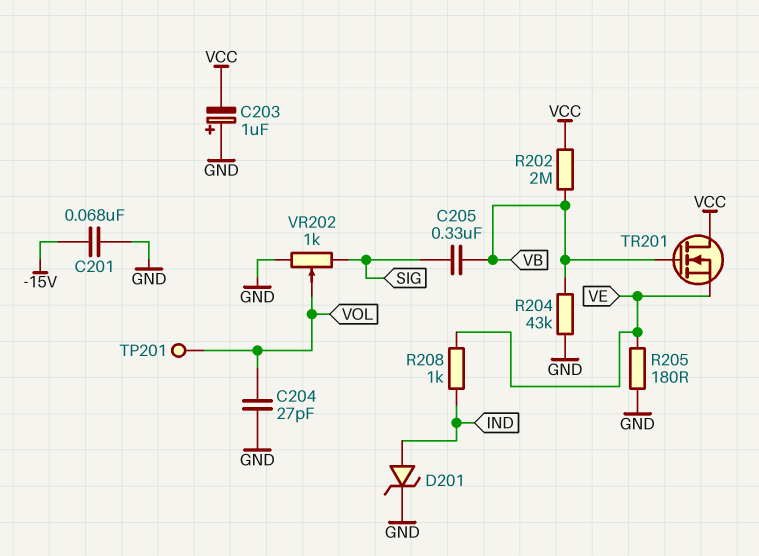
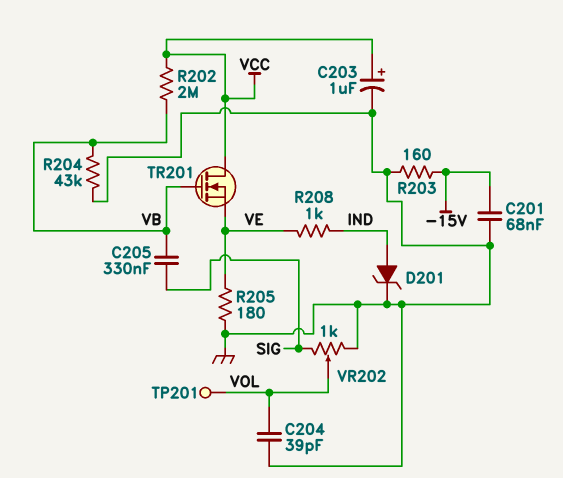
C203: 1uF (plus GND, minus VCC) -> 1uF (plus VCC, minus GND)
C204: 27pF (GND, VOL) -> 39pF (GND, VOL)
R203: none -> 160 (-15V, GND)

